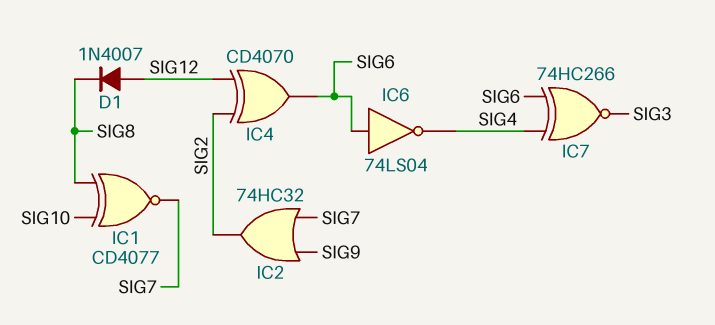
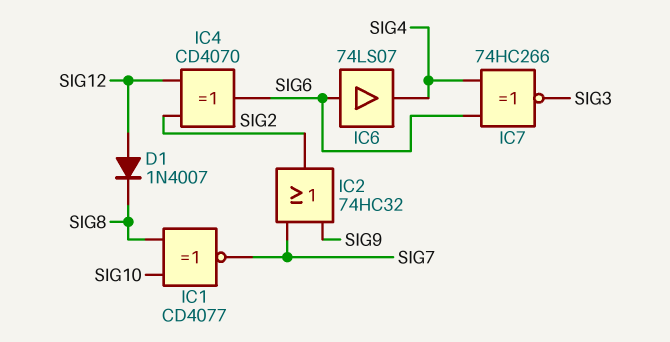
IC6: NOT 74LS04 (in SIG6, out SIG4) -> buffer 74LS07 (in SIG6, out SIG4)

